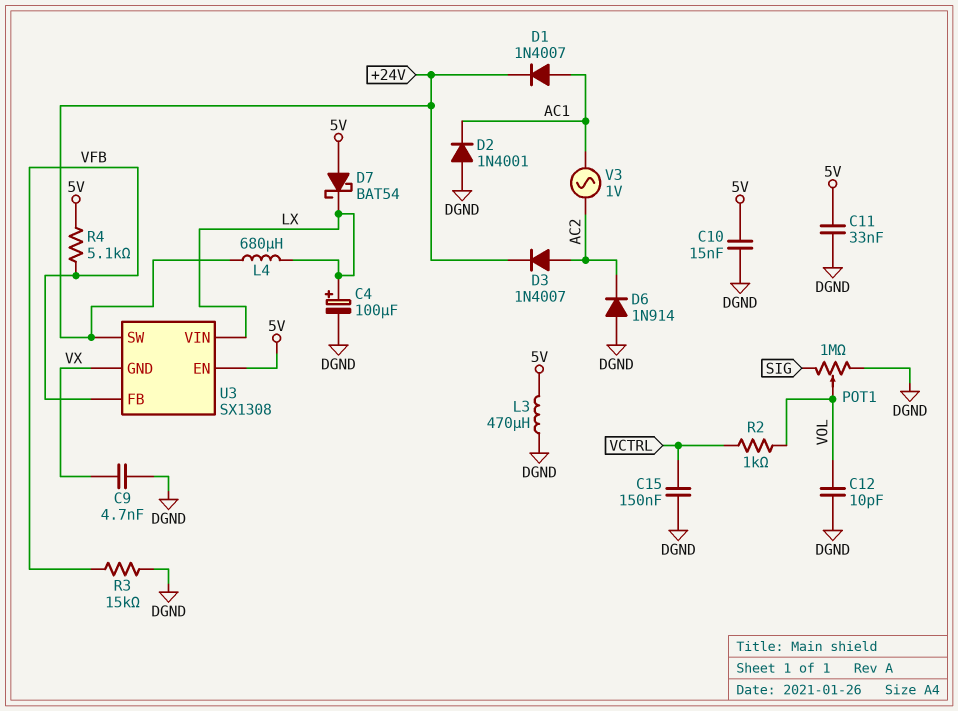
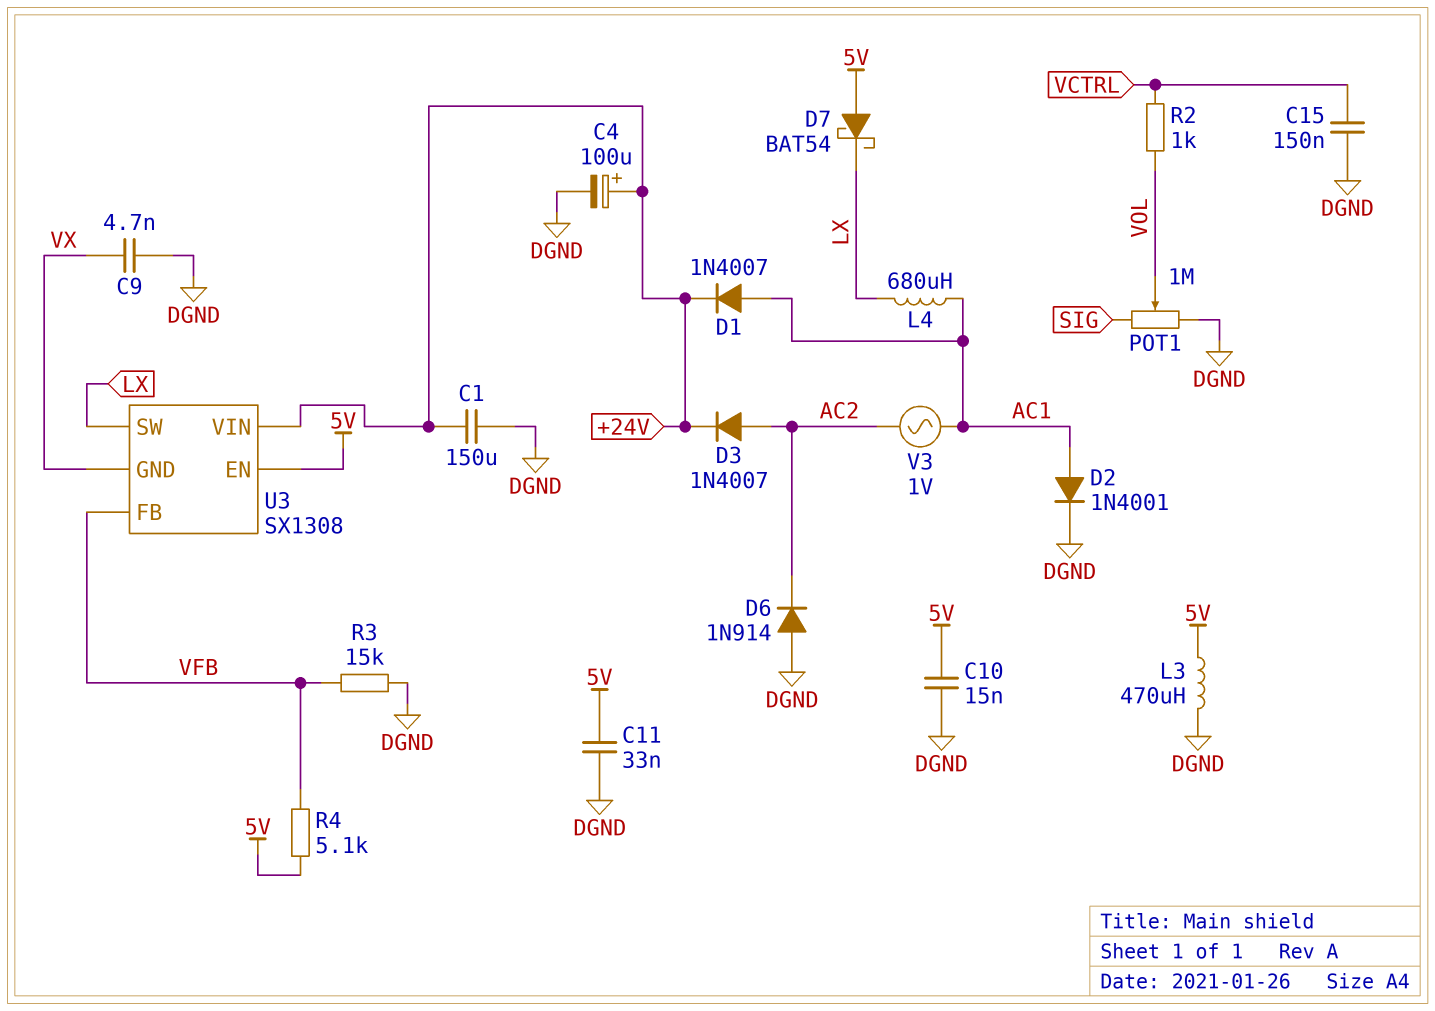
C1: none -> 150uF (+24V, DGND)
C4: 100uF (plus LX, minus DGND) -> 100uF (plus +24V, minus DGND)
C12: 10pF (DGND, VOL) -> none
D2: diode 1N4001 (A DGND, K AC1) -> diode 1N4001 (A AC1, K DGND)
L4: 680uH (+24V, LX) -> 680uH (AC1, LX)
U3 pin SW: +24V -> LX
U3 pin VIN: LX -> +24V

